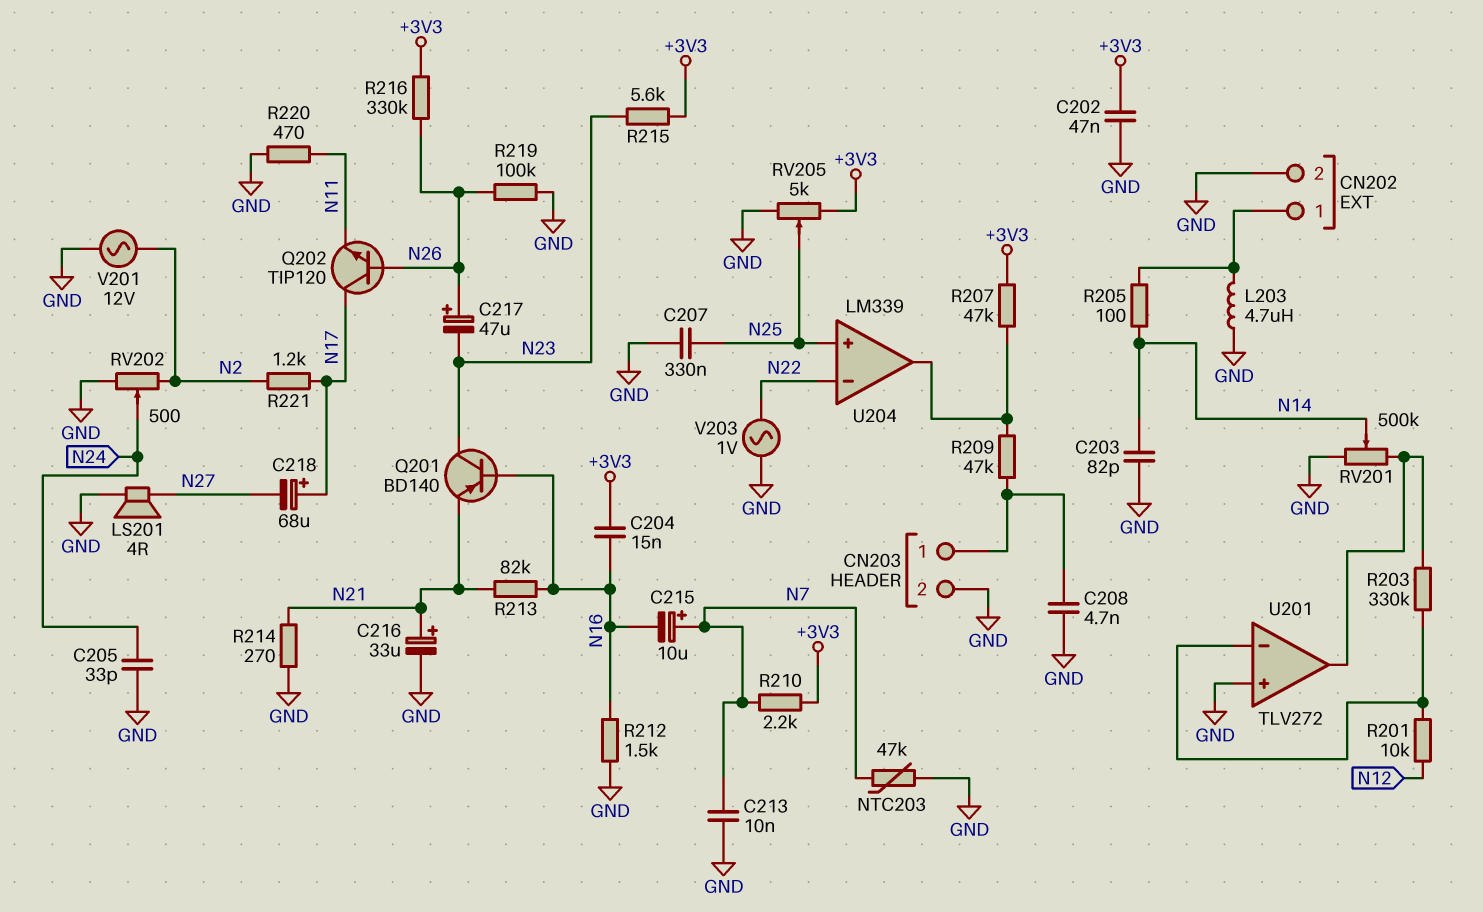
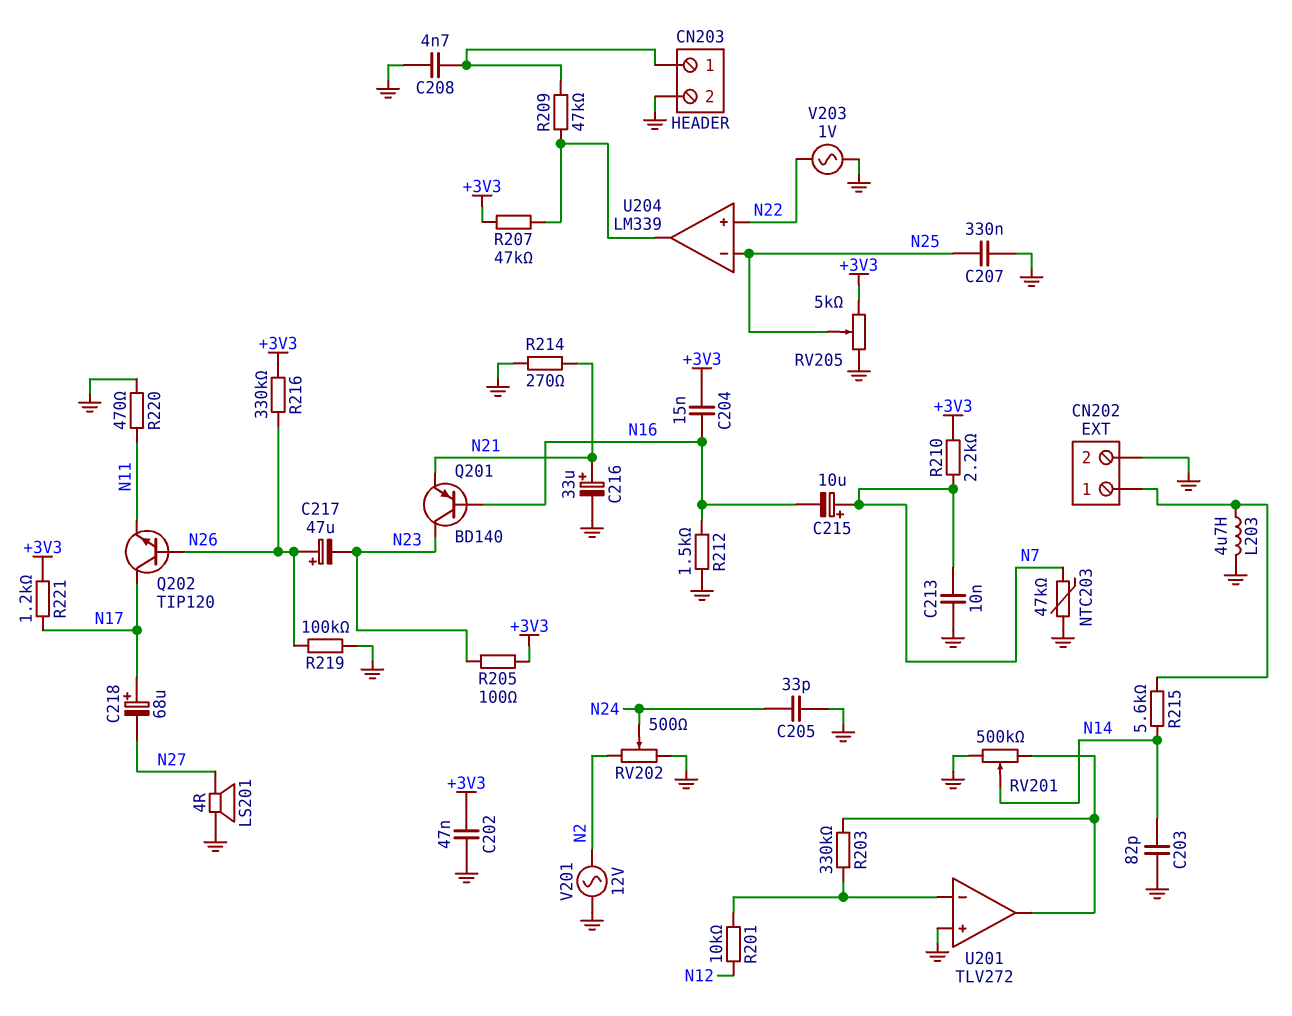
R205: 100 (CN202/1, N14) -> 100 (+3V3, N23)
R213: 82k (N16, N21) -> none
R215: 5.6k (+3V3, N23) -> 5.6k (CN202/1, N14)
R221: 1.2k (N2, N17) -> 1.2k (+3V3, N17)
U204 pin in+: N25 -> N22
U204 pin in-: N22 -> N25

